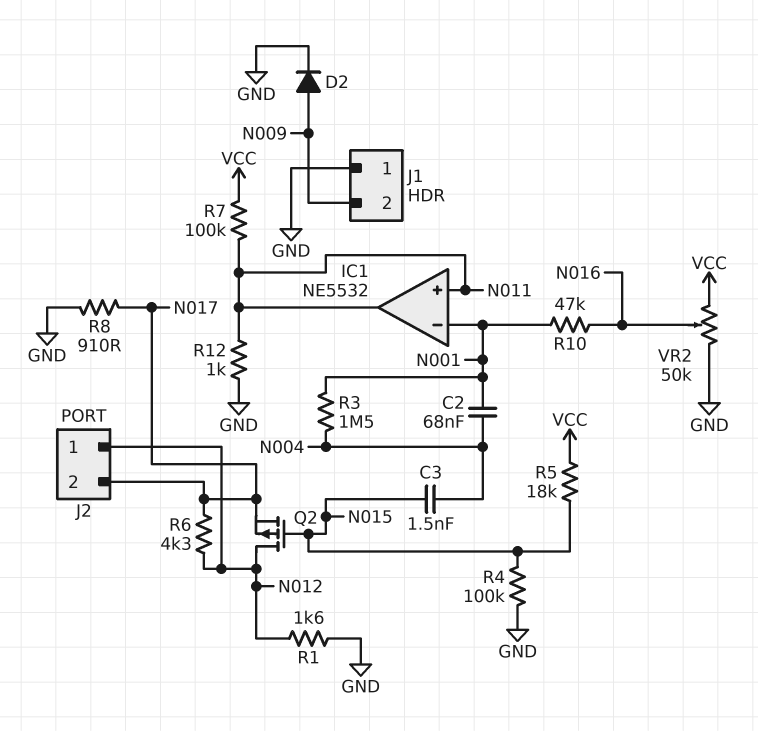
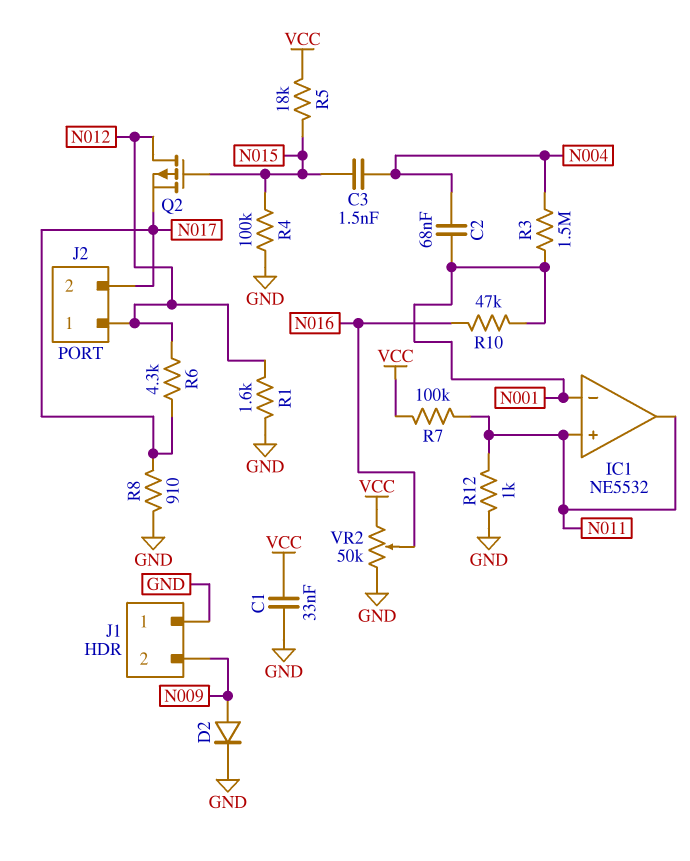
C1: none -> 33nF (GND, VCC)

